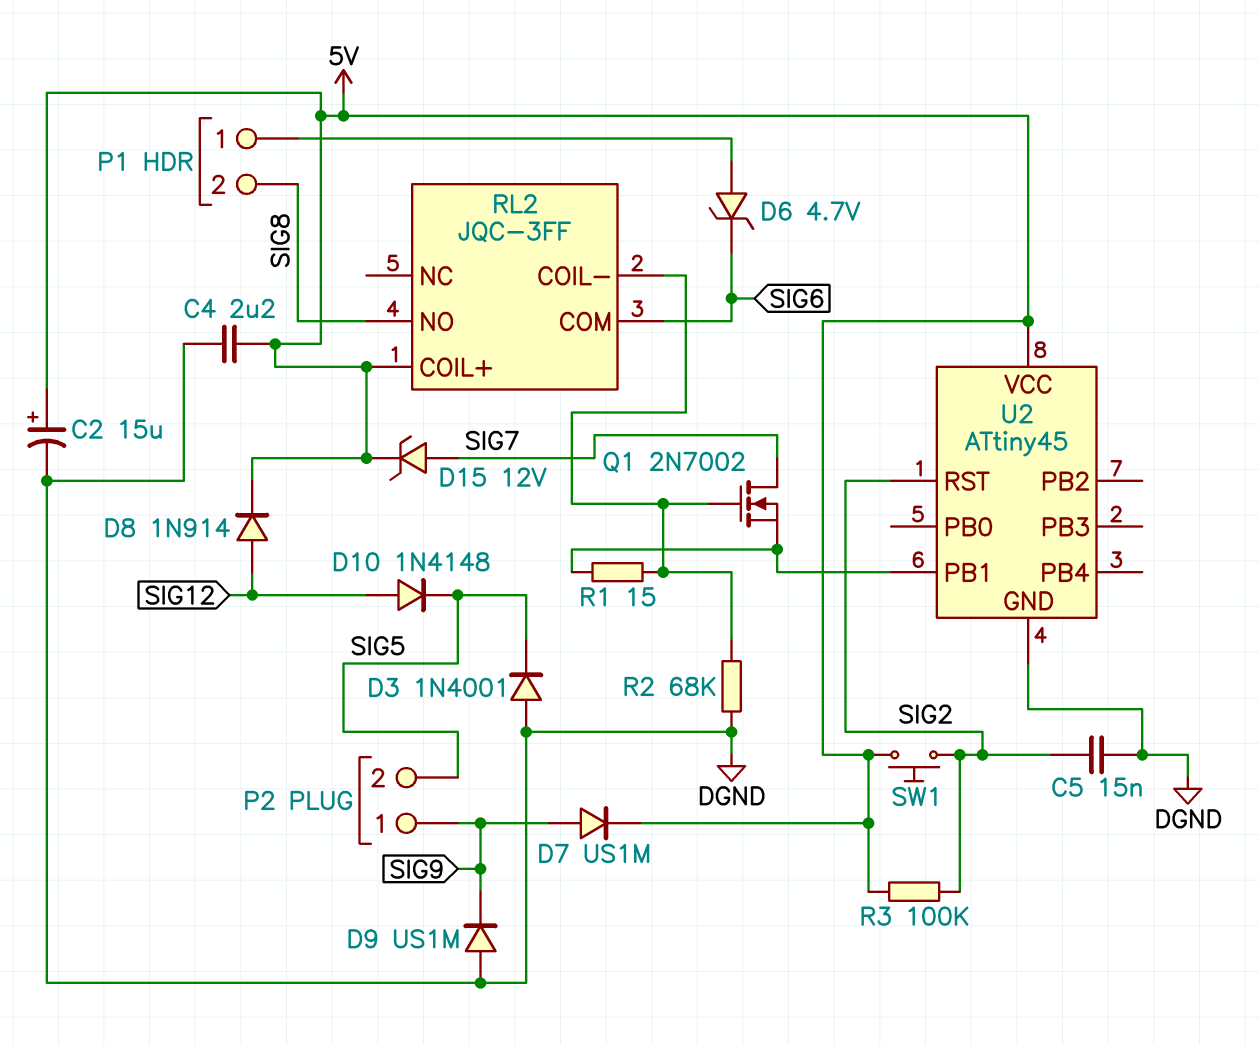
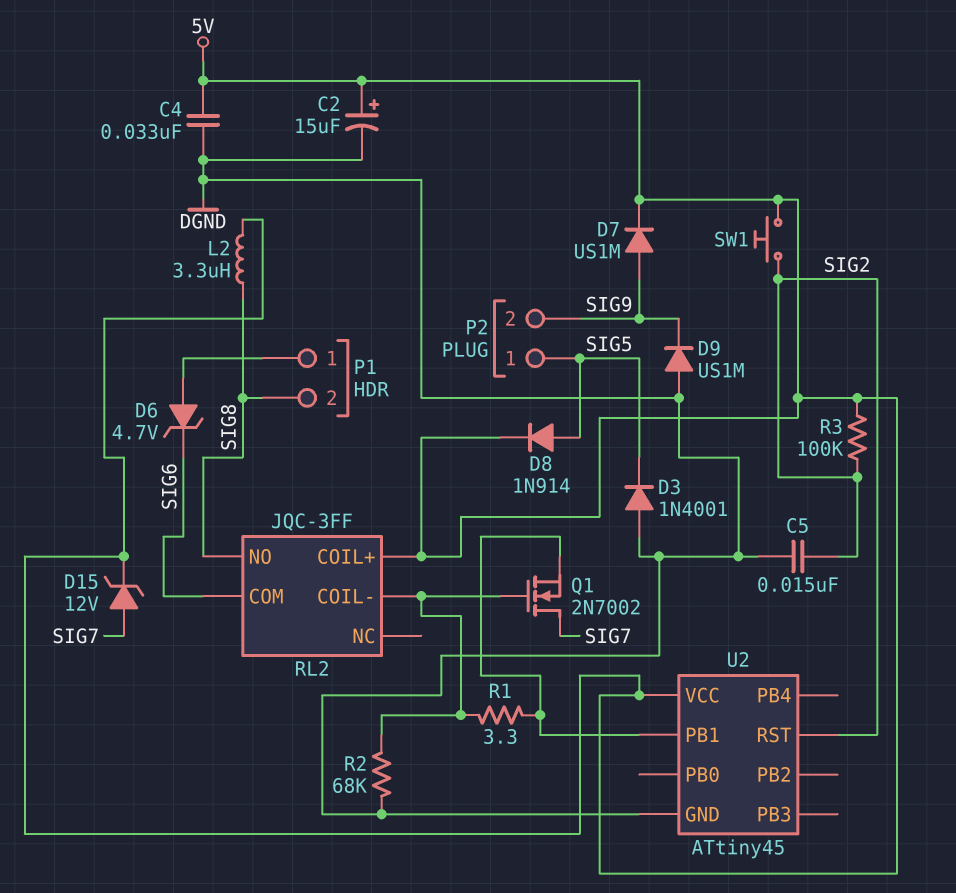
C4: 2.2uF (5V, DGND) -> 33nF (5V, DGND)
D8: diode 1N914 (A SIG12, K 5V) -> diode 1N914 (A SIG5, K 5V)
D10: diode 1N4148 (A SIG12, K SIG5) -> none
L2: none -> 3.3uH (5V, SIG8)
P2 pin 1: SIG9 -> SIG5
P2 pin 2: SIG5 -> SIG9
R1: 15 (RL2/COIL-, U2/PB1) -> 3.3 (RL2/COIL-, U2/PB1)

